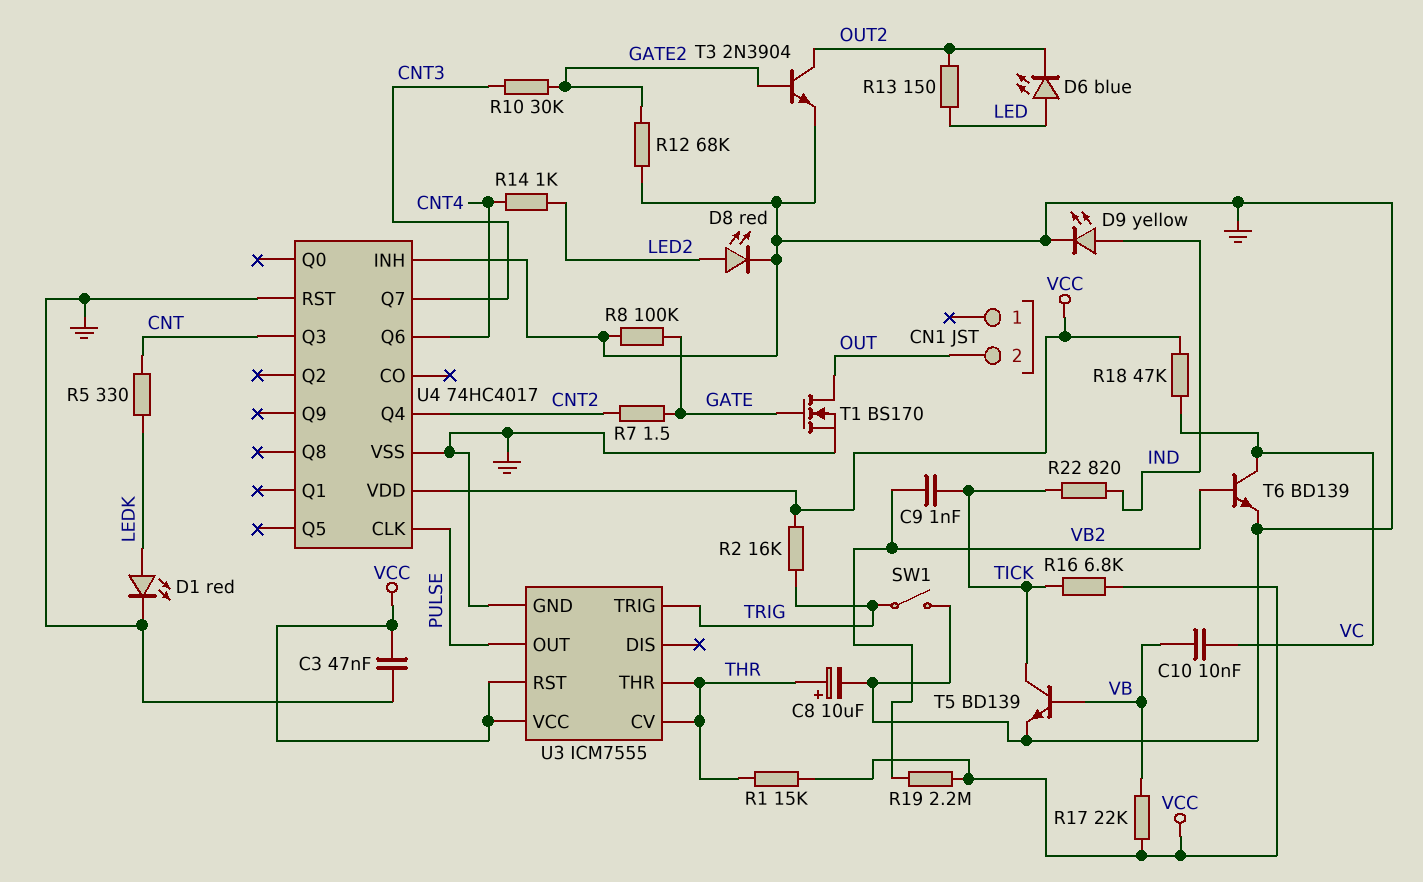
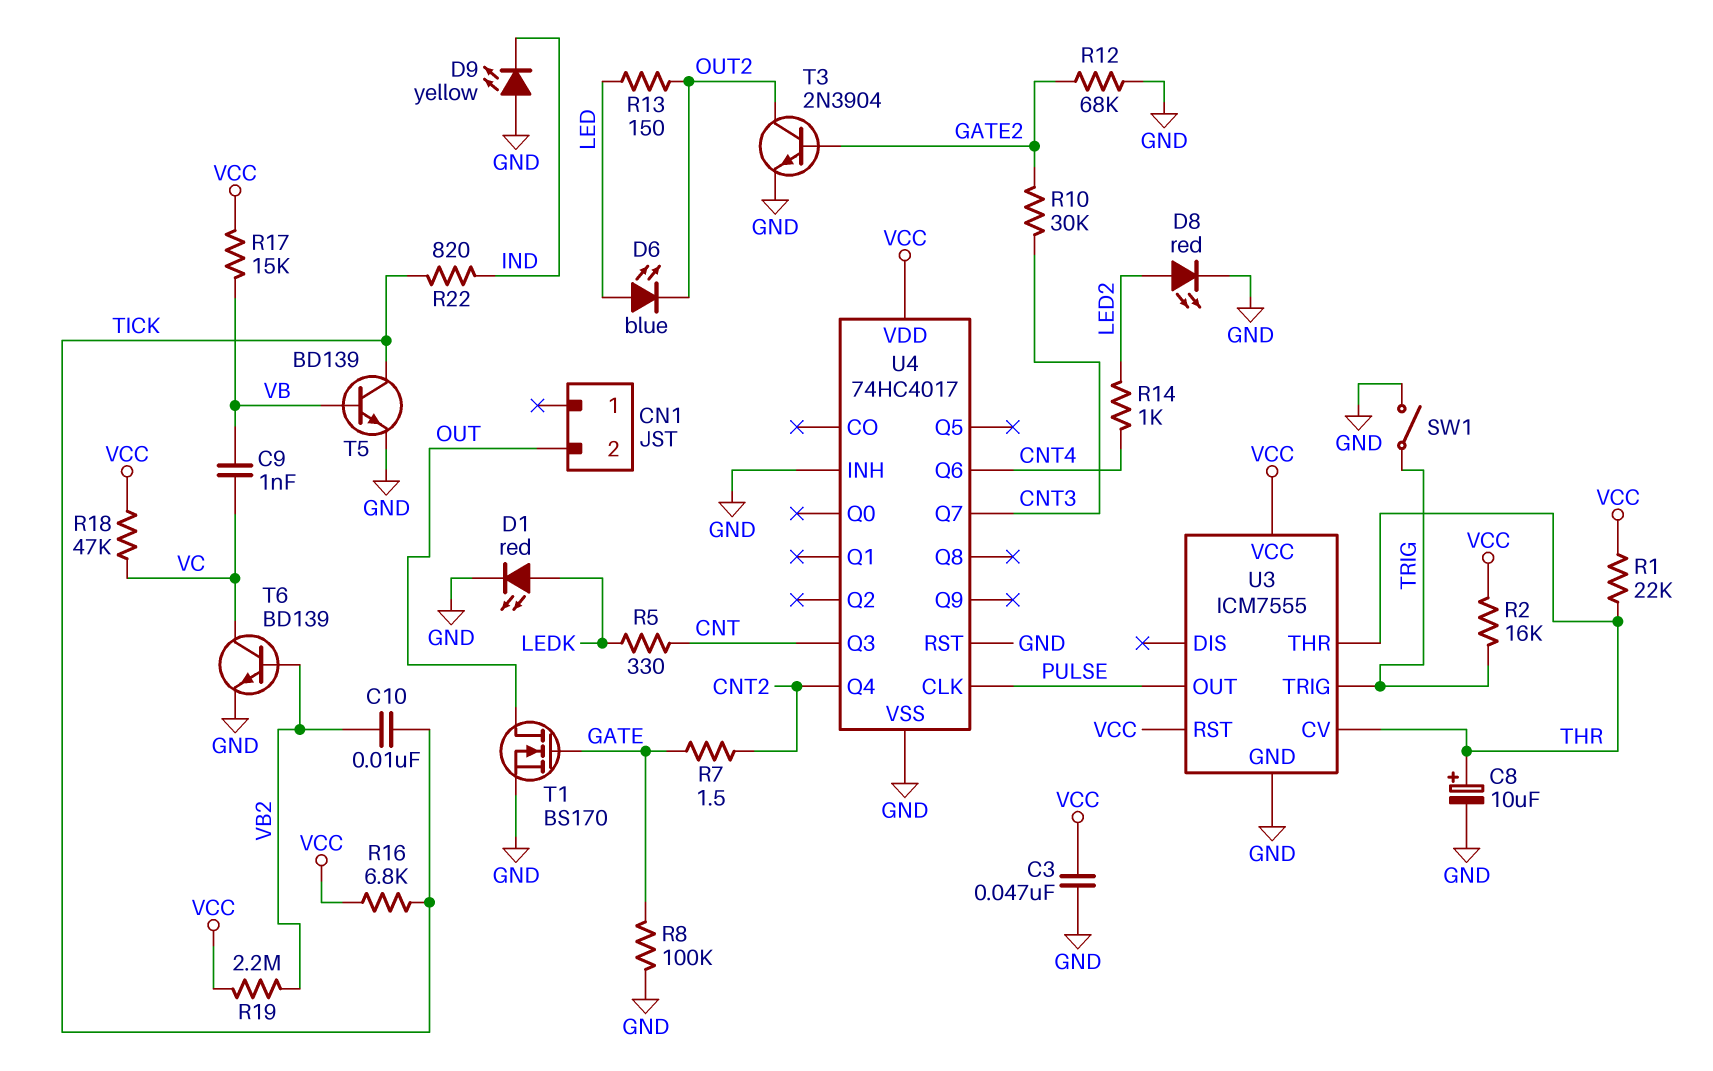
C9: 1nF (TICK, VB2) -> 1nF (VB, VC)
C10: 10nF (VB, VC) -> 10nF (TICK, VB2)
D9: LED yellow (A IND, K GND) -> LED yellow (A GND, K IND)
R1: 15k (THR, VCC) -> 22k (THR, VCC)
R17: 22k (VB, VCC) -> 15k (VB, VCC)

